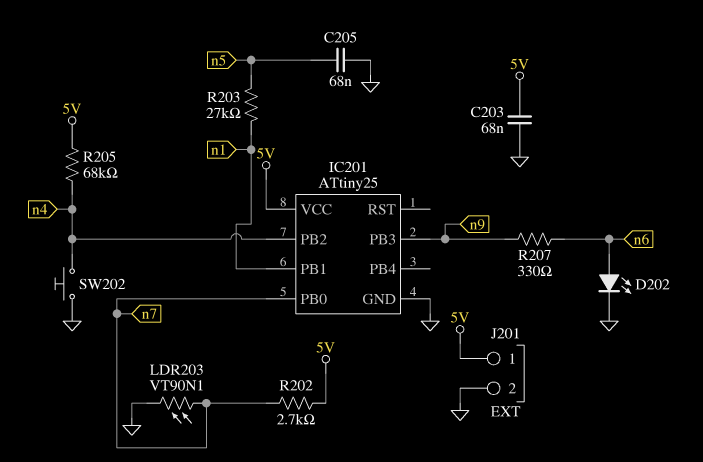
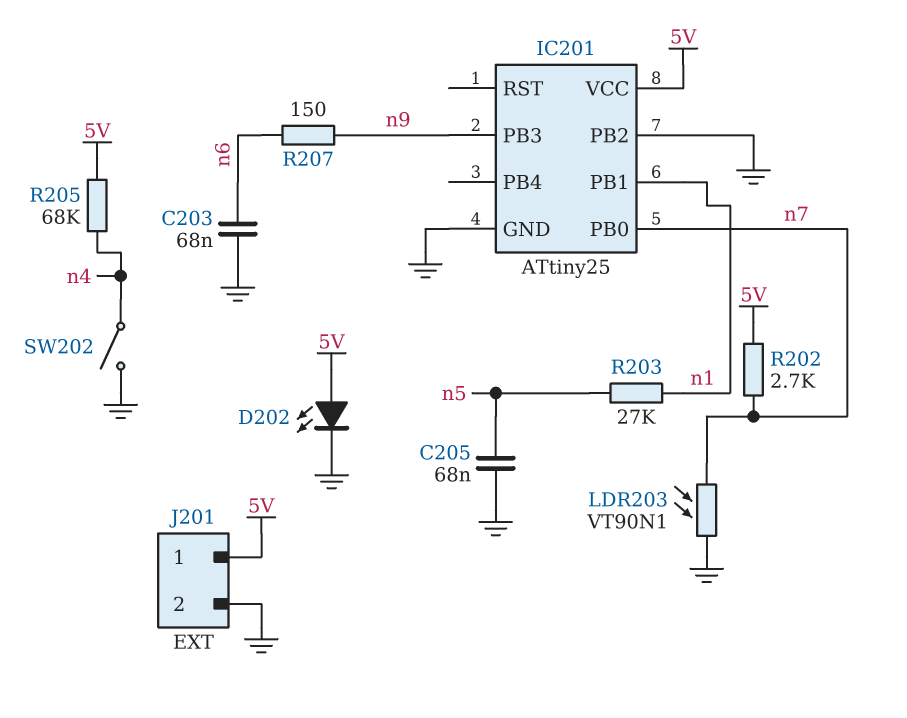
C203: 68nF (5V, GND) -> 68nF (GND, n6)
D202: LED (A n6, K GND) -> LED (A 5V, K GND)
IC201 pin PB2: n4 -> GND
R207: 330 (n6, n9) -> 150 (n6, n9)
SW202: button (GND, n4) -> switch (GND, n4)

